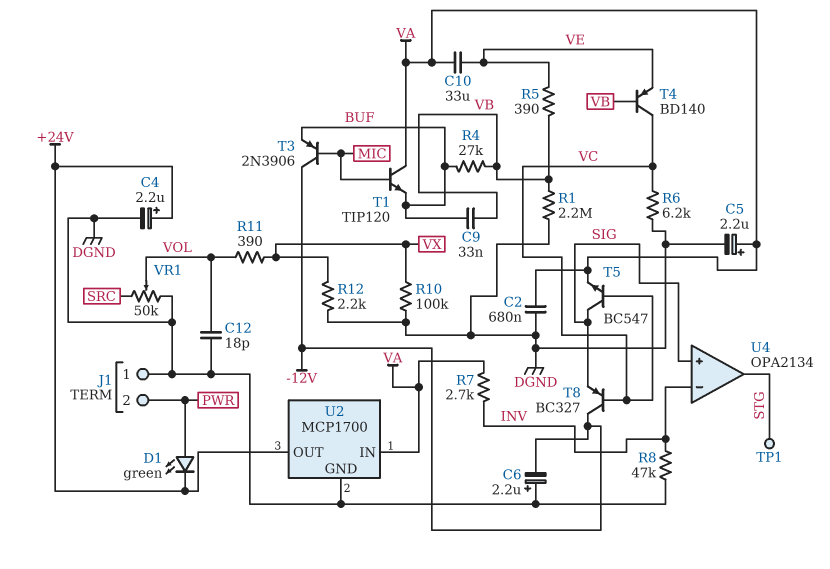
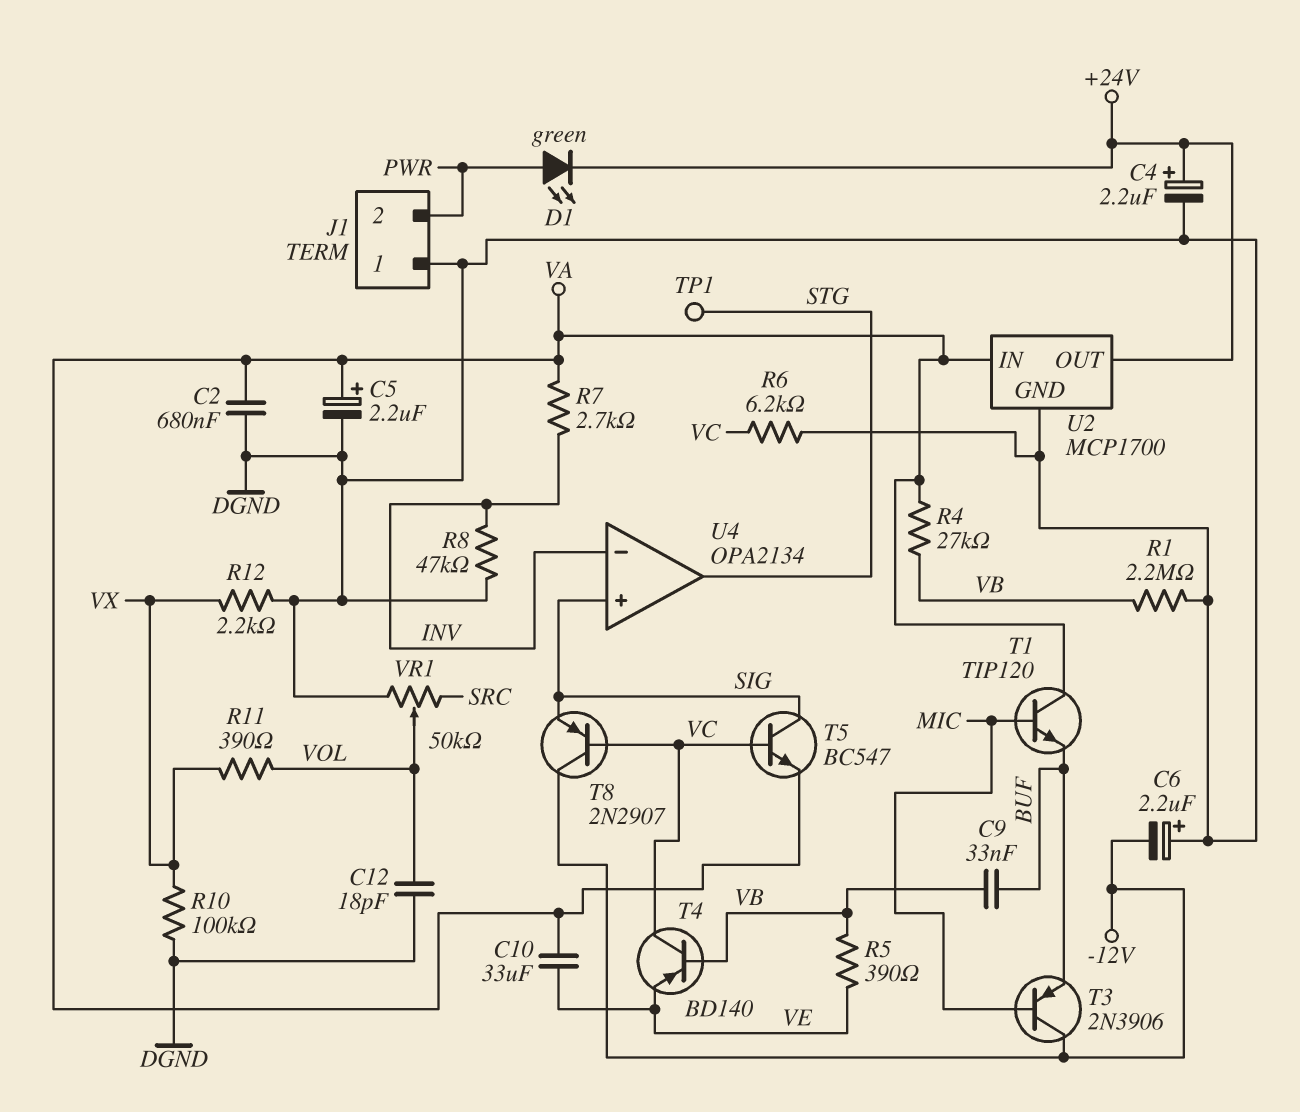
R4: 27k (BUF, VB) -> 27k (VA, VB)
T8: PNP BC327 (B VC, C -12V, E SIG) -> PNP 2N2907 (B VC, C -12V, E SIG)

